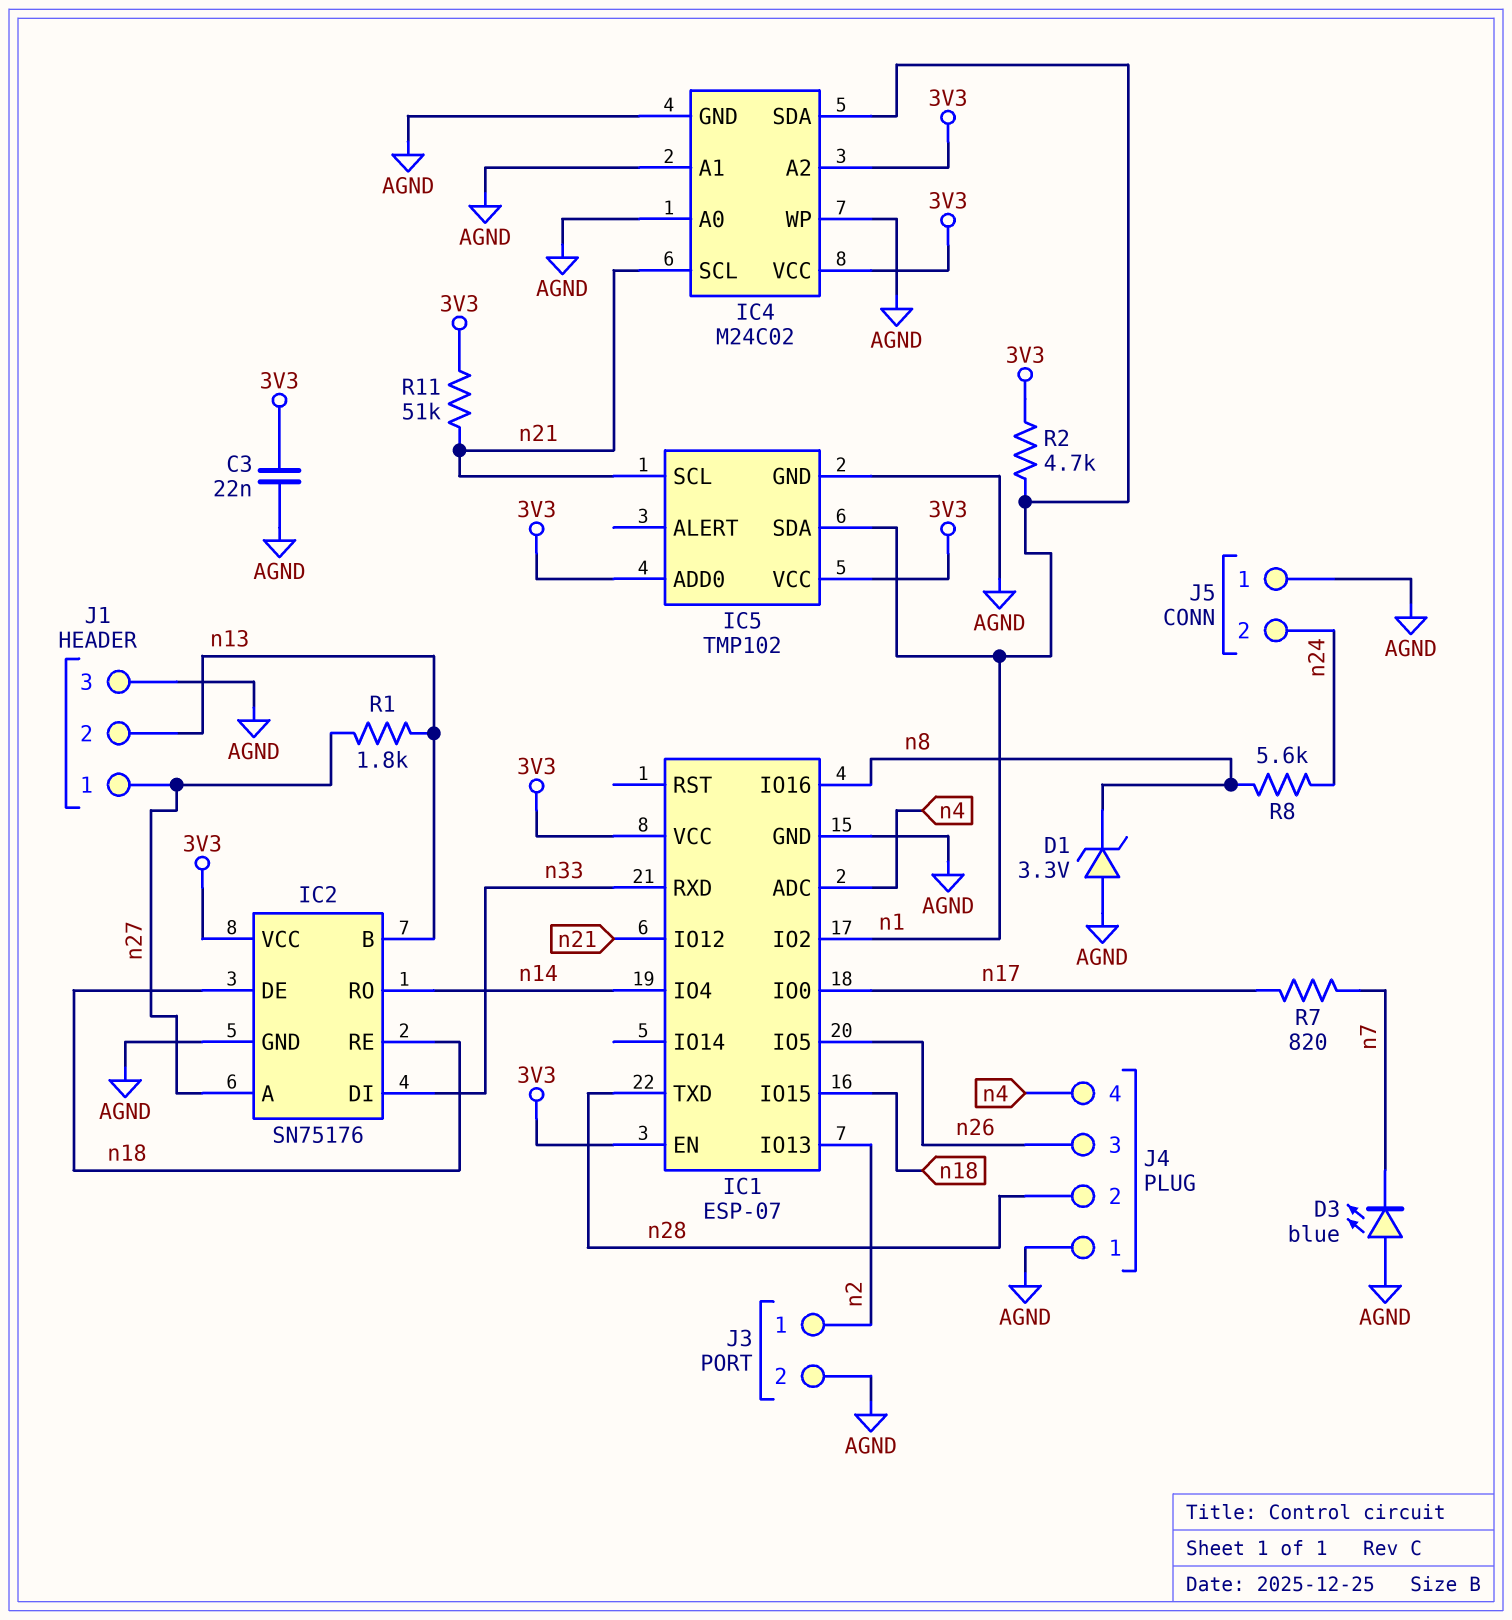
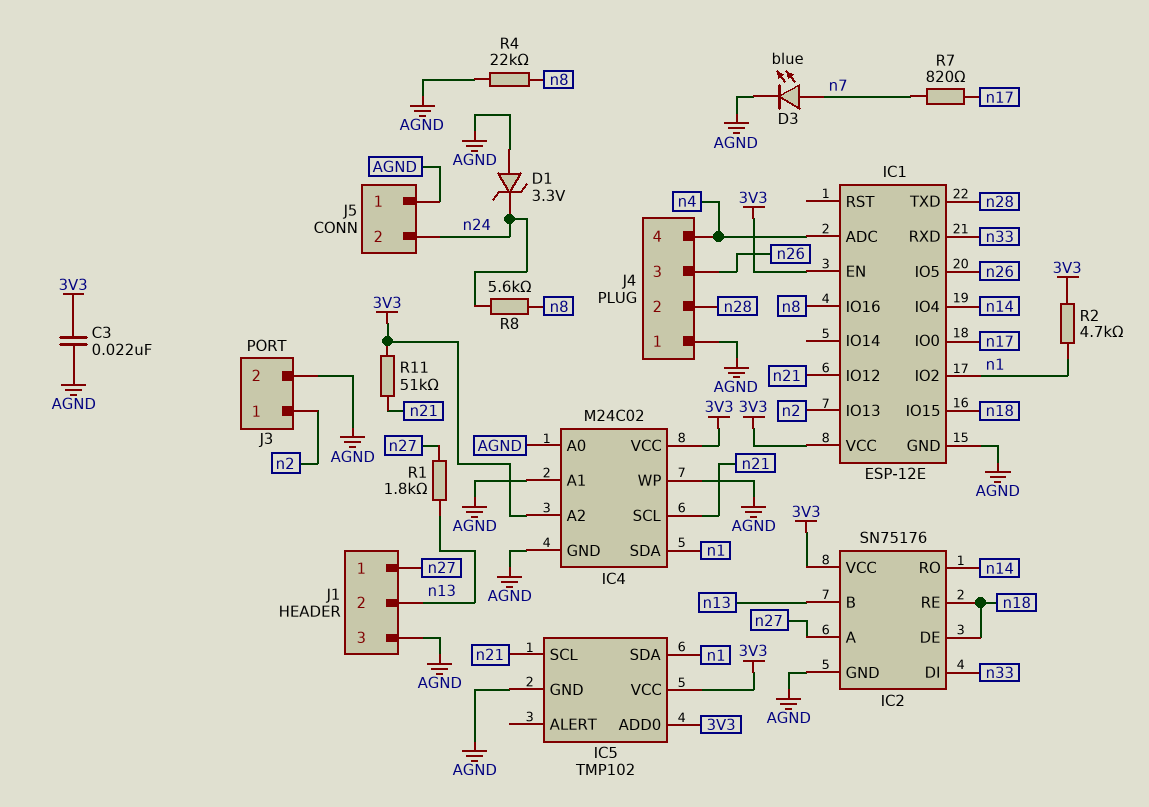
D1: zener 3.3V (A AGND, K n8) -> zener 3.3V (A AGND, K n24)
D3: LED blue (A AGND, K n7) -> LED blue (A n7, K AGND)
IC1: ESP-07 -> ESP-12E
R4: none -> 22k (AGND, n8)

